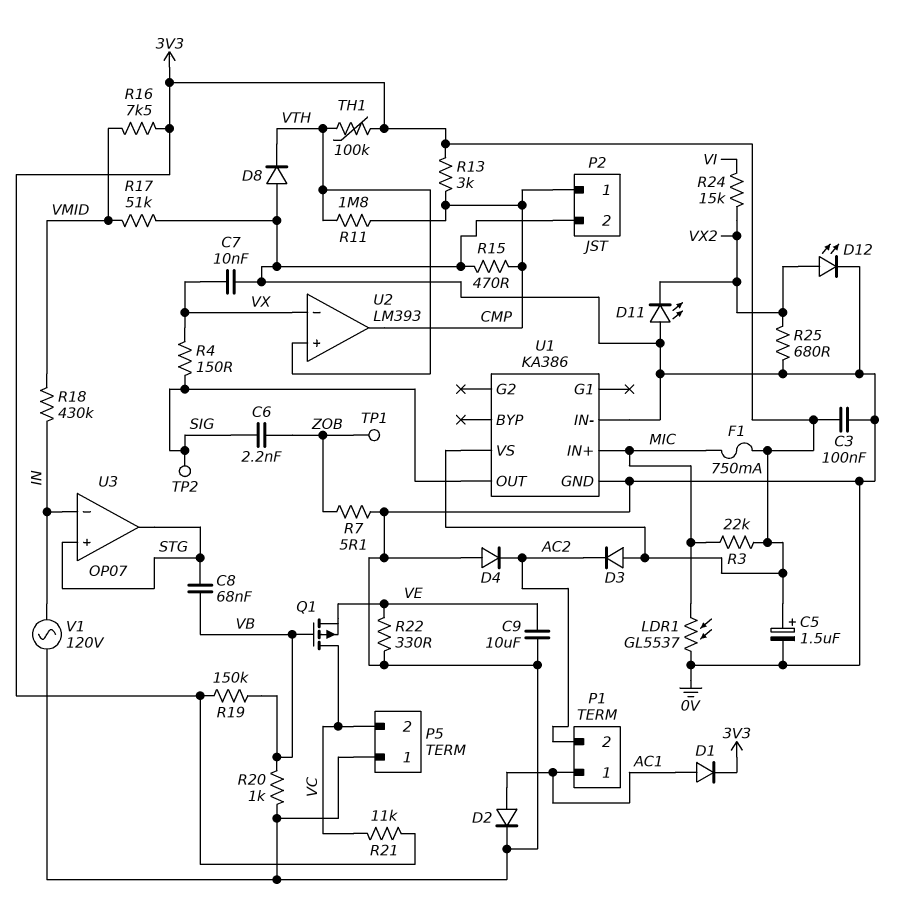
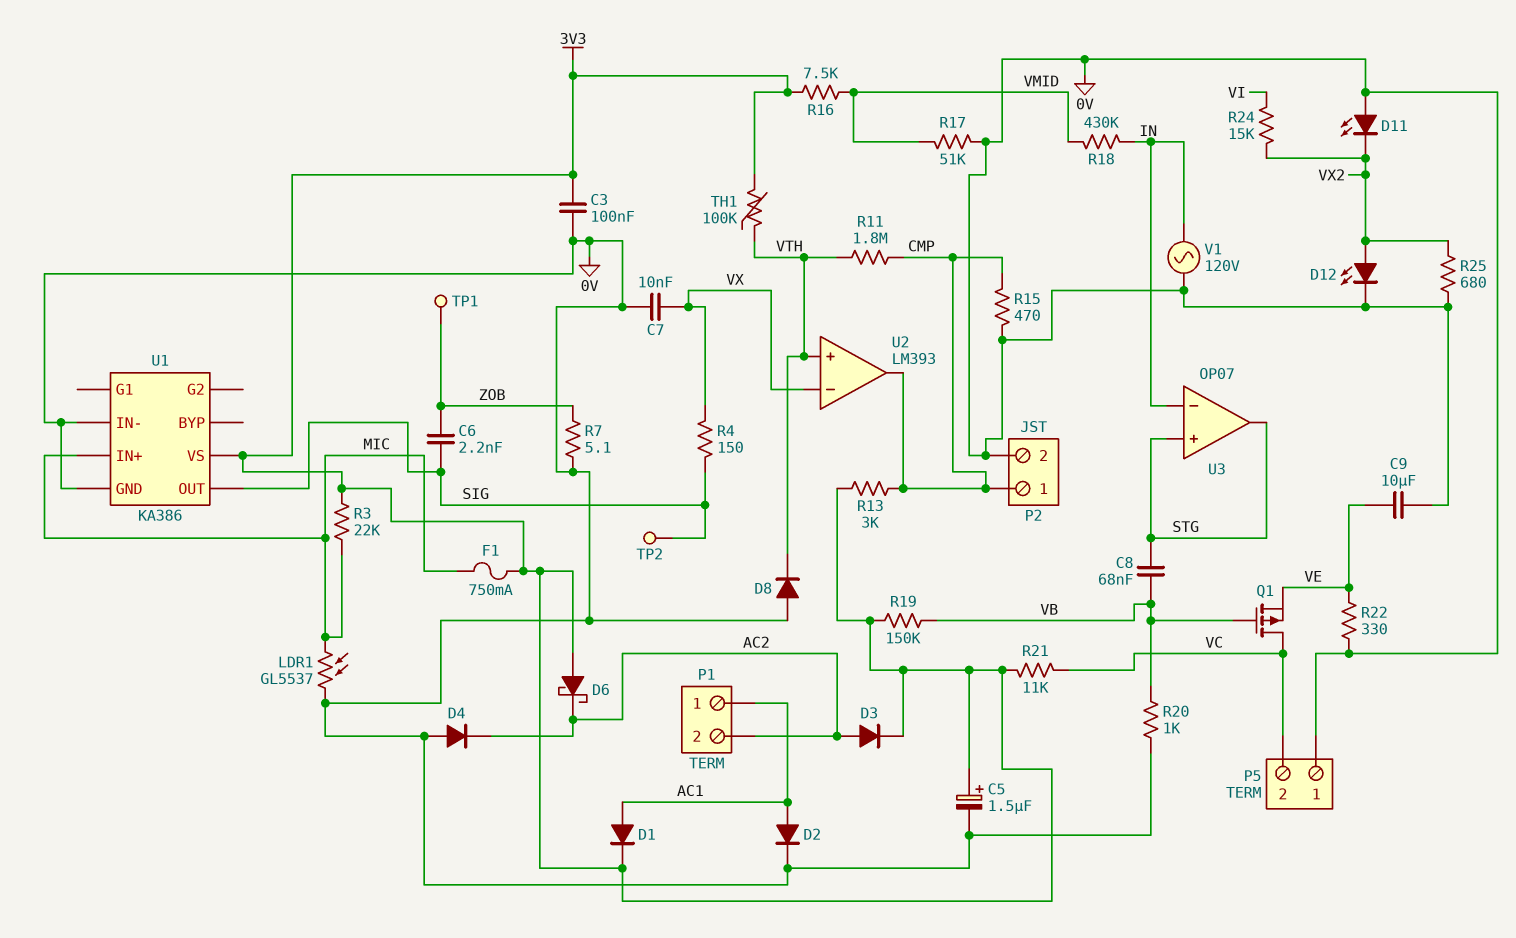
D3: diode (A 3V3, K AC2) -> diode (A AC2, K 3V3)
D6: none -> schottky (A 3V3, K AC2)

